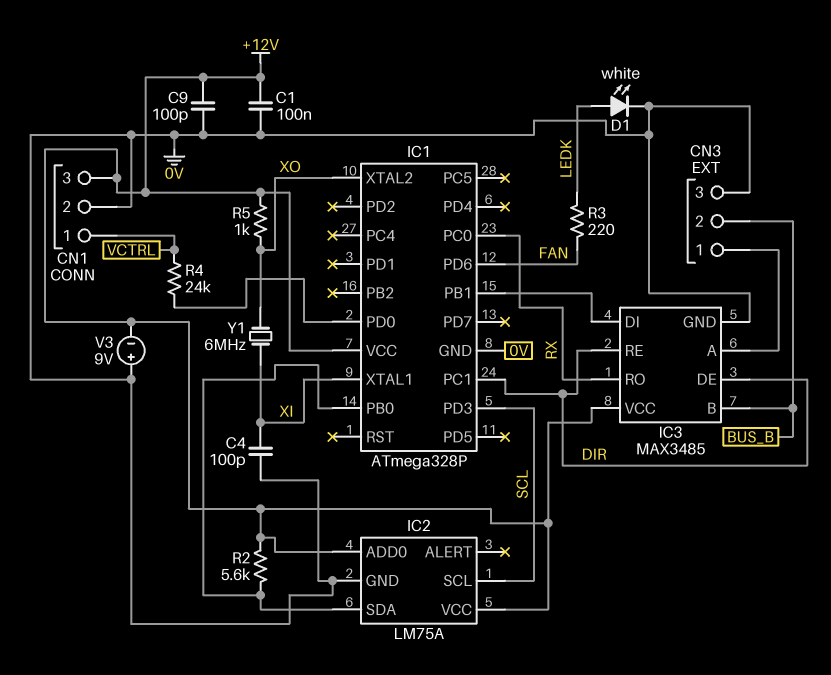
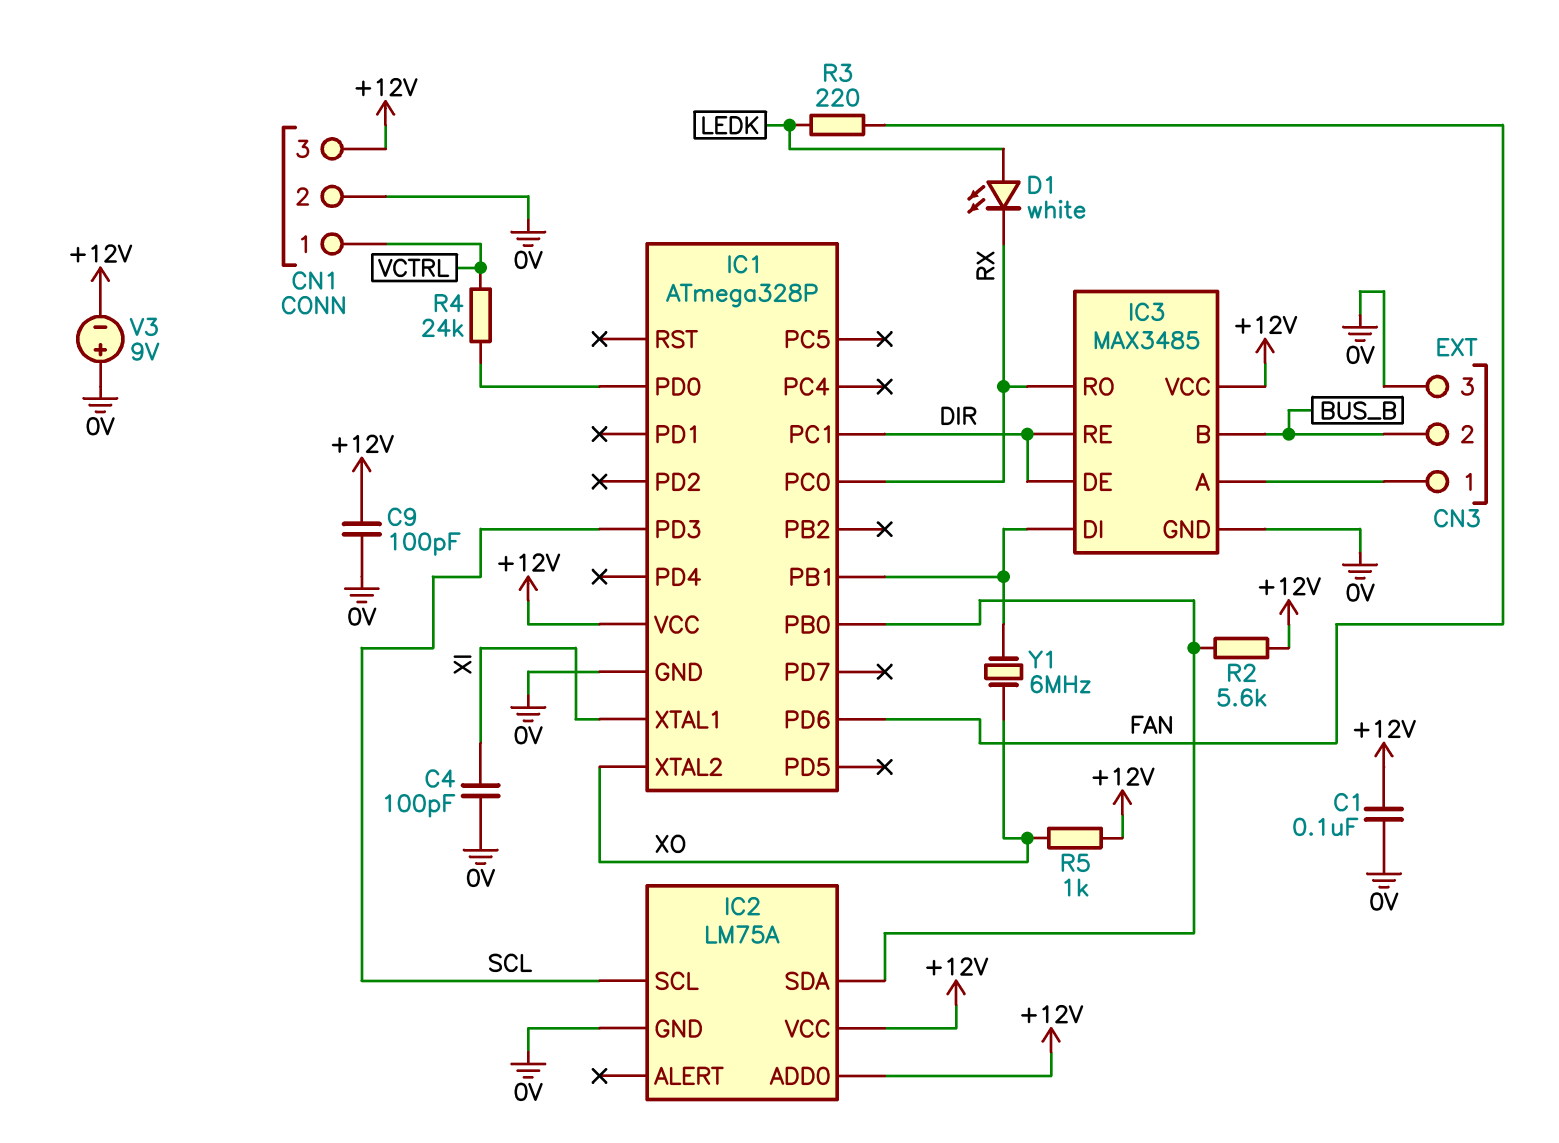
D1: LED white (A LEDK, K 0V) -> LED white (A LEDK, K RX)
Y1: 6MHz (XI, XO) -> 6MHz (IC1/PB1, XO)

